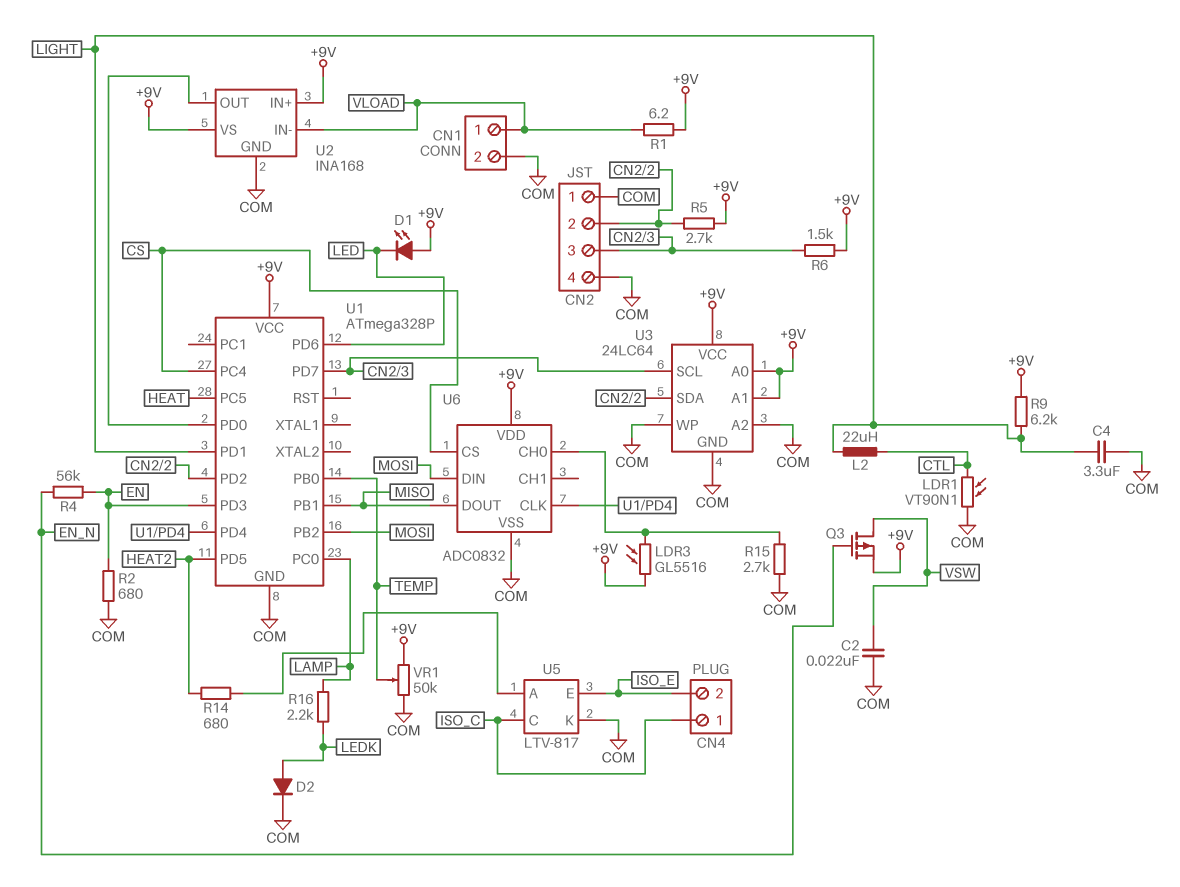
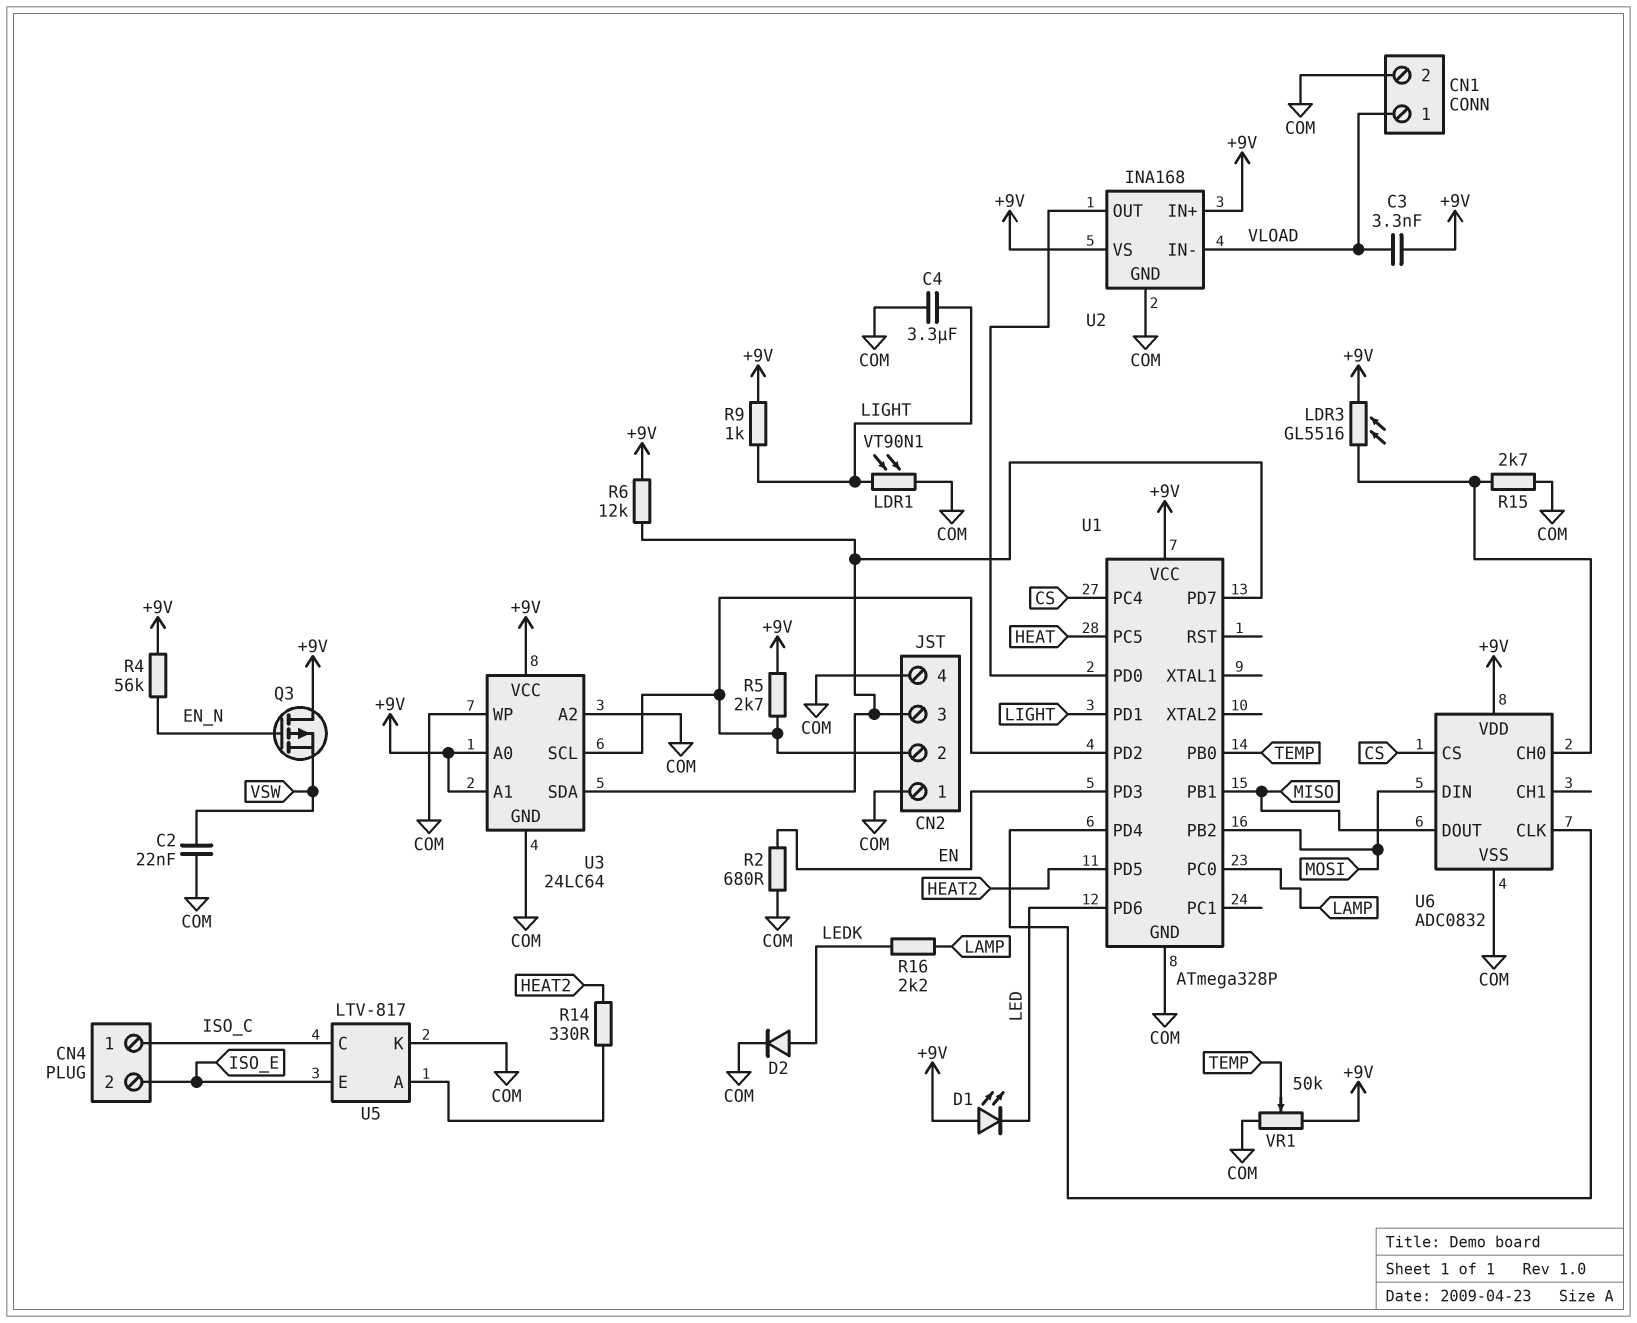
C3: none -> 3.3nF (+9V, VLOAD)
L2: 22uH (CTL, LIGHT) -> none
LDR1: VT90N1 (COM, CTL) -> VT90N1 (COM, LIGHT)
Q3: PMOS (G EN_N, D VSW, S +9V) -> PMOS (G EN_N, D +9V, S VSW)
R1: 6.2 (+9V, VLOAD) -> none
R4: 56k (EN, EN_N) -> 56k (+9V, EN_N)
R6: 1.5k (+9V, CN2/3) -> 12k (+9V, CN2/3)
R9: 6.2k (+9V, LIGHT) -> 1k (+9V, LIGHT)
R14: 680 (HEAT2, U5/A) -> 330 (HEAT2, U5/A)
U3 pin SCL: CN2/3 -> CN2/2
U3 pin SDA: CN2/2 -> CN2/3

